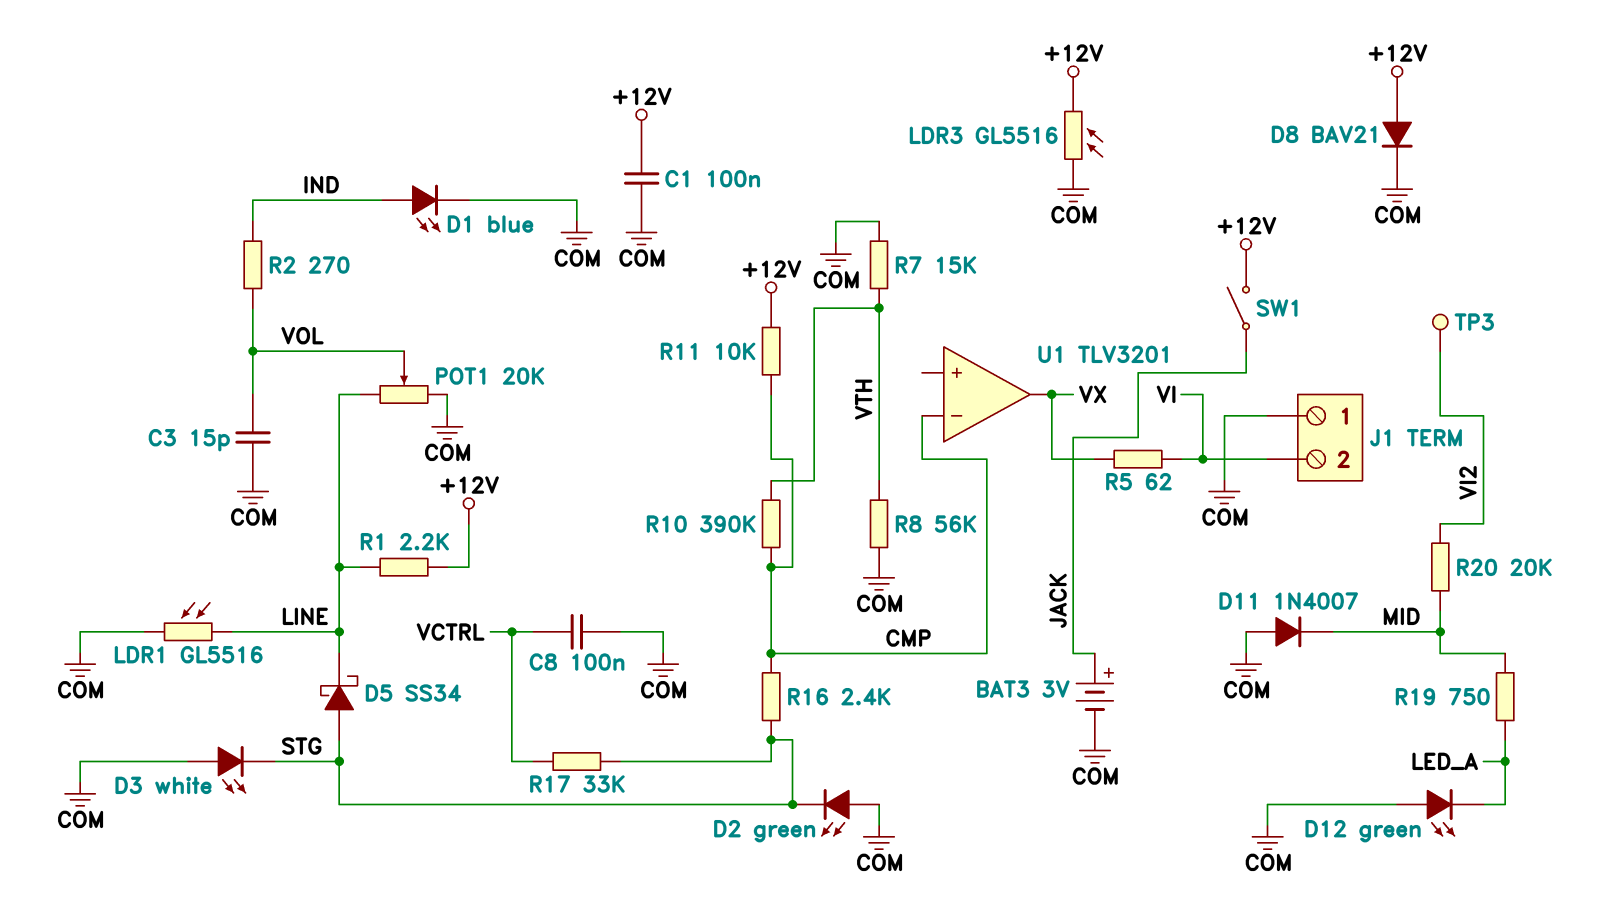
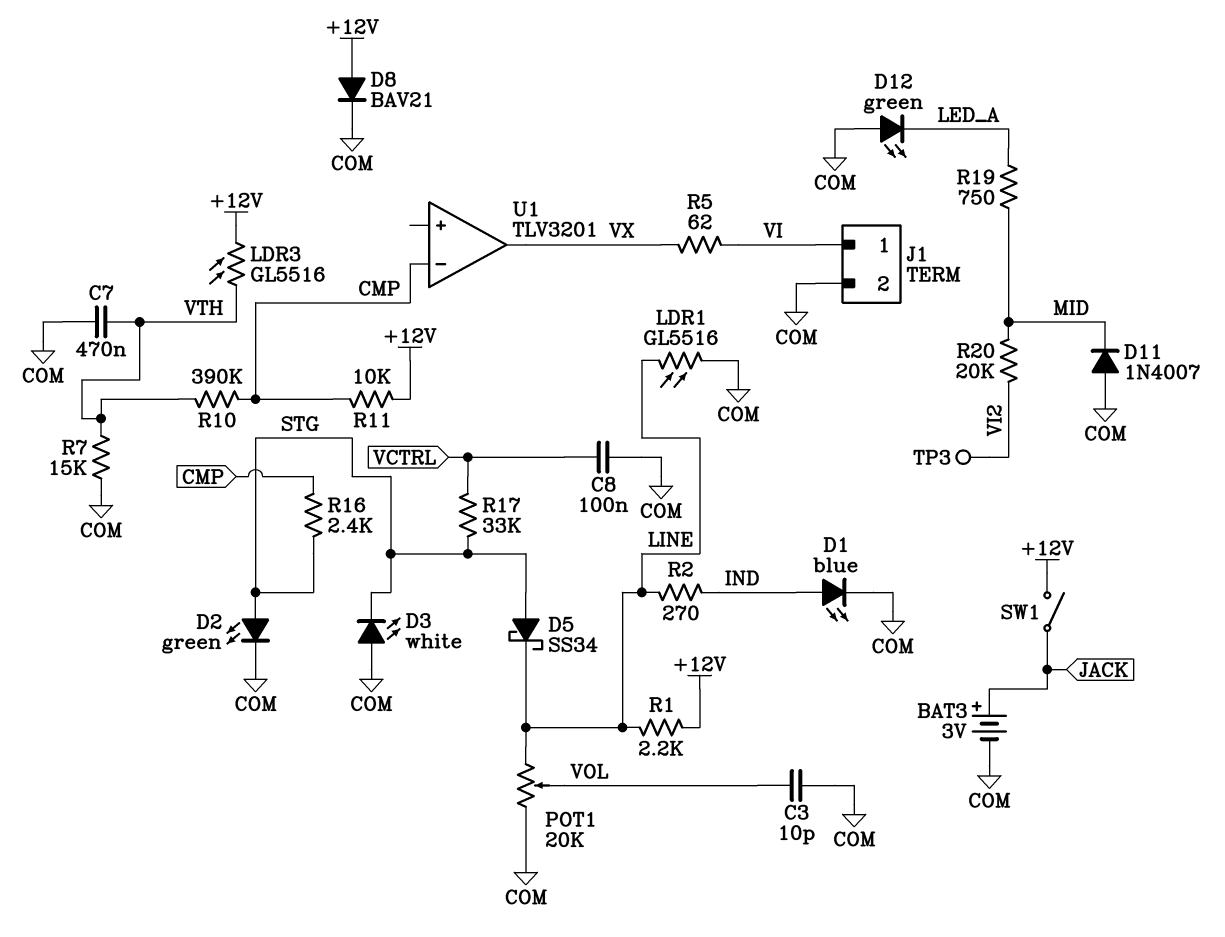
C1: 100nF (+12V, COM) -> none
C3: 15pF (COM, VOL) -> 10pF (COM, VOL)
C7: none -> 470nF (COM, VTH)
D2: LED green (A COM, K STG) -> LED green (A STG, K COM)
J1 pin 1: COM -> VI
J1 pin 2: VI -> COM
LDR3: GL5516 (+12V, COM) -> GL5516 (+12V, VTH)
R2: 270 (IND, VOL) -> 270 (IND, LINE)
R8: 56k (COM, VTH) -> none

